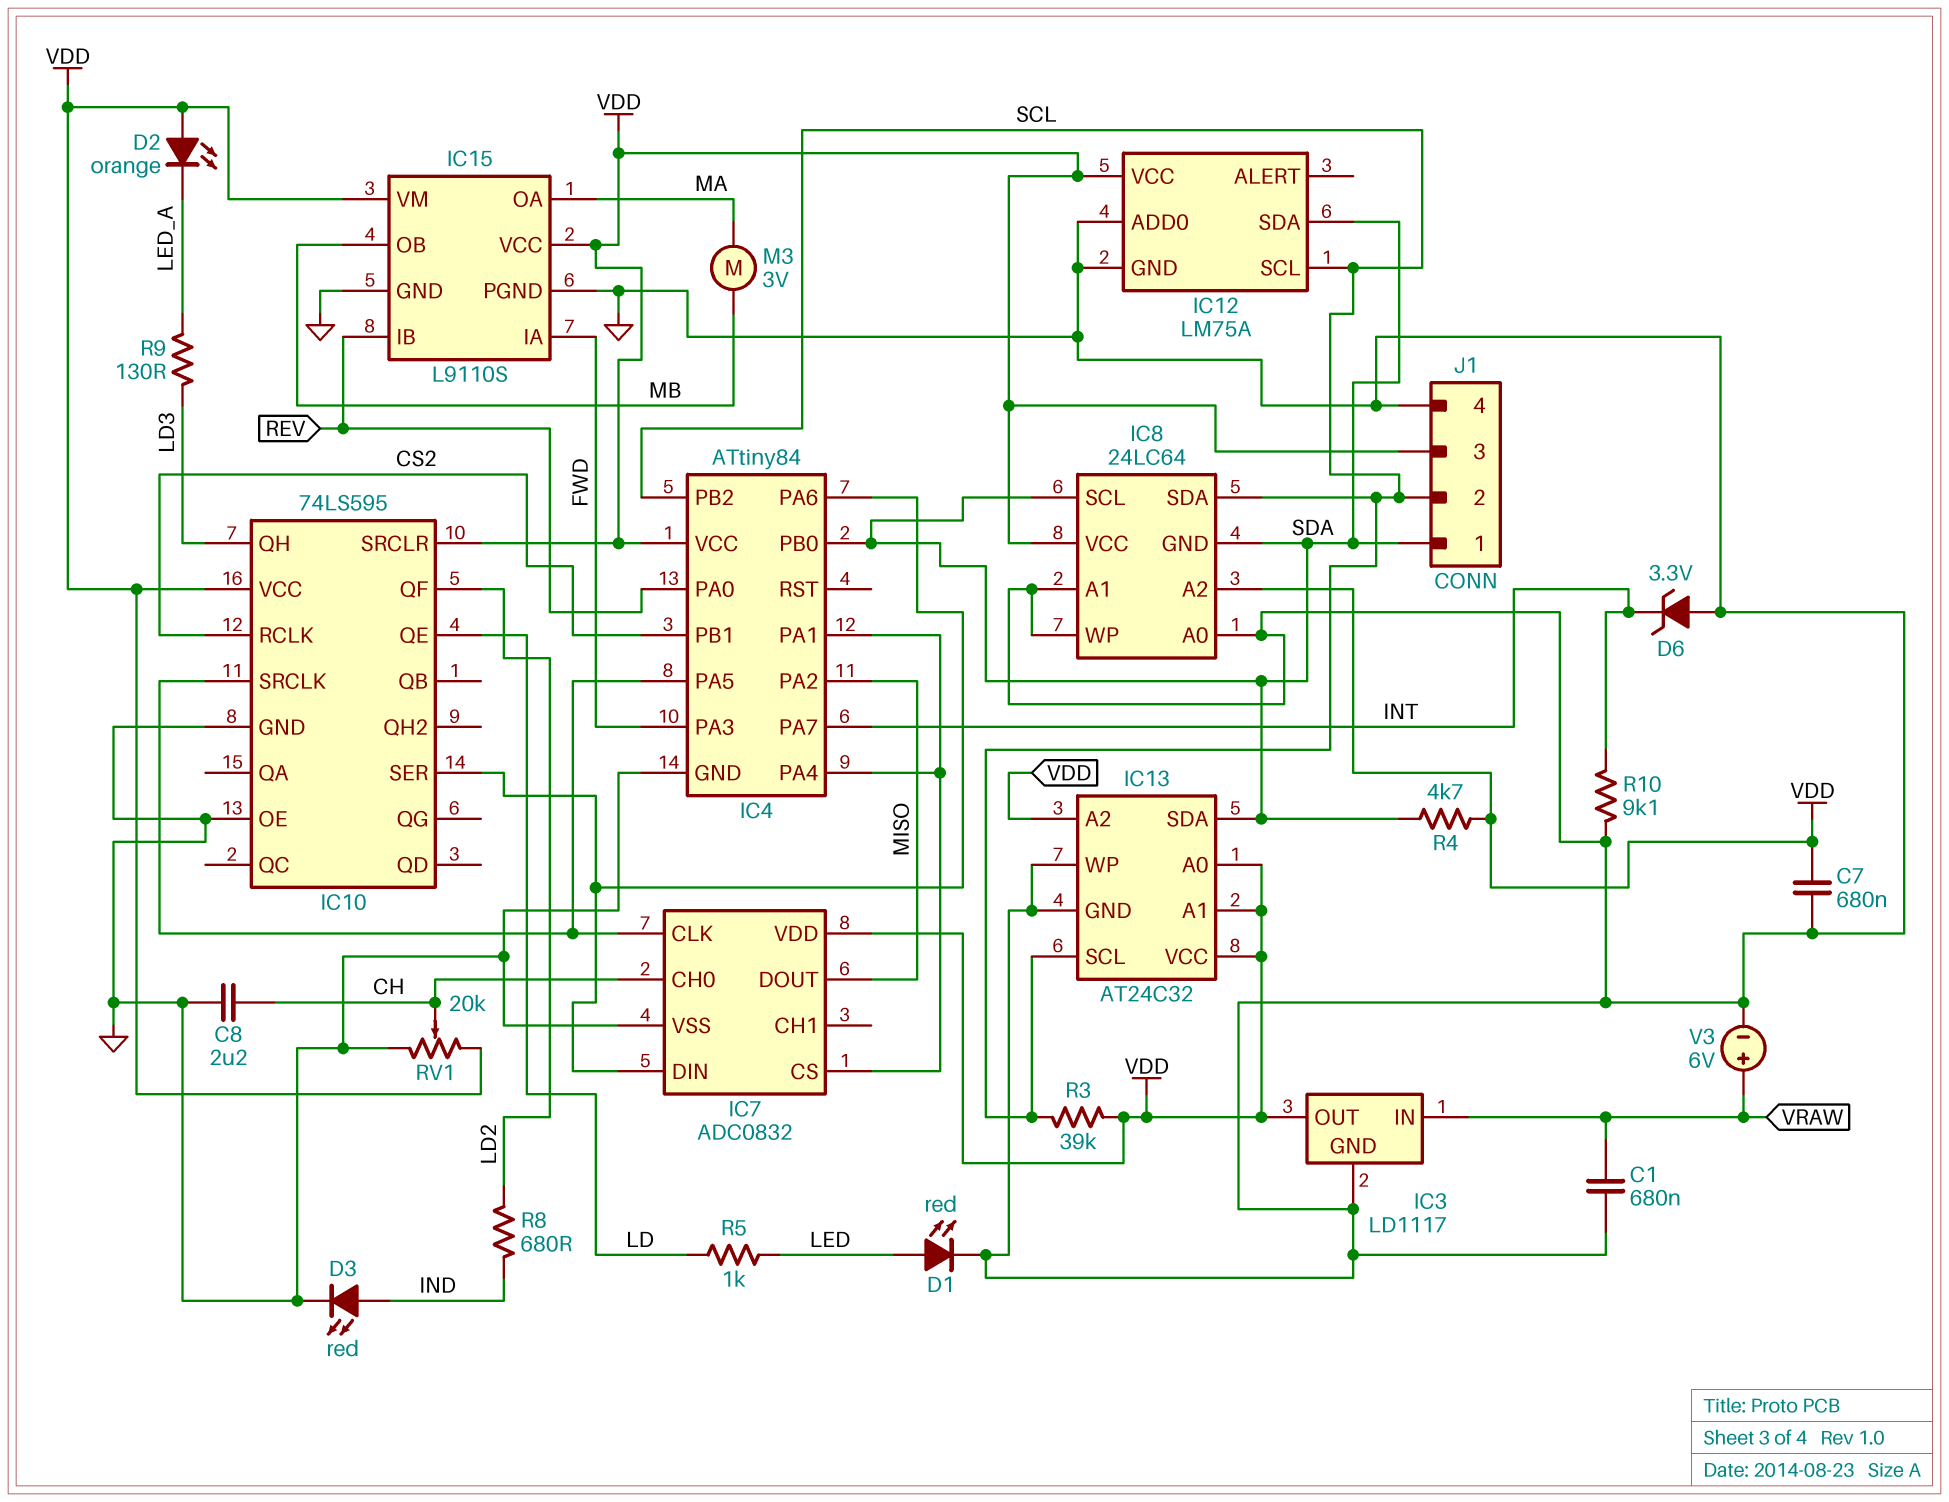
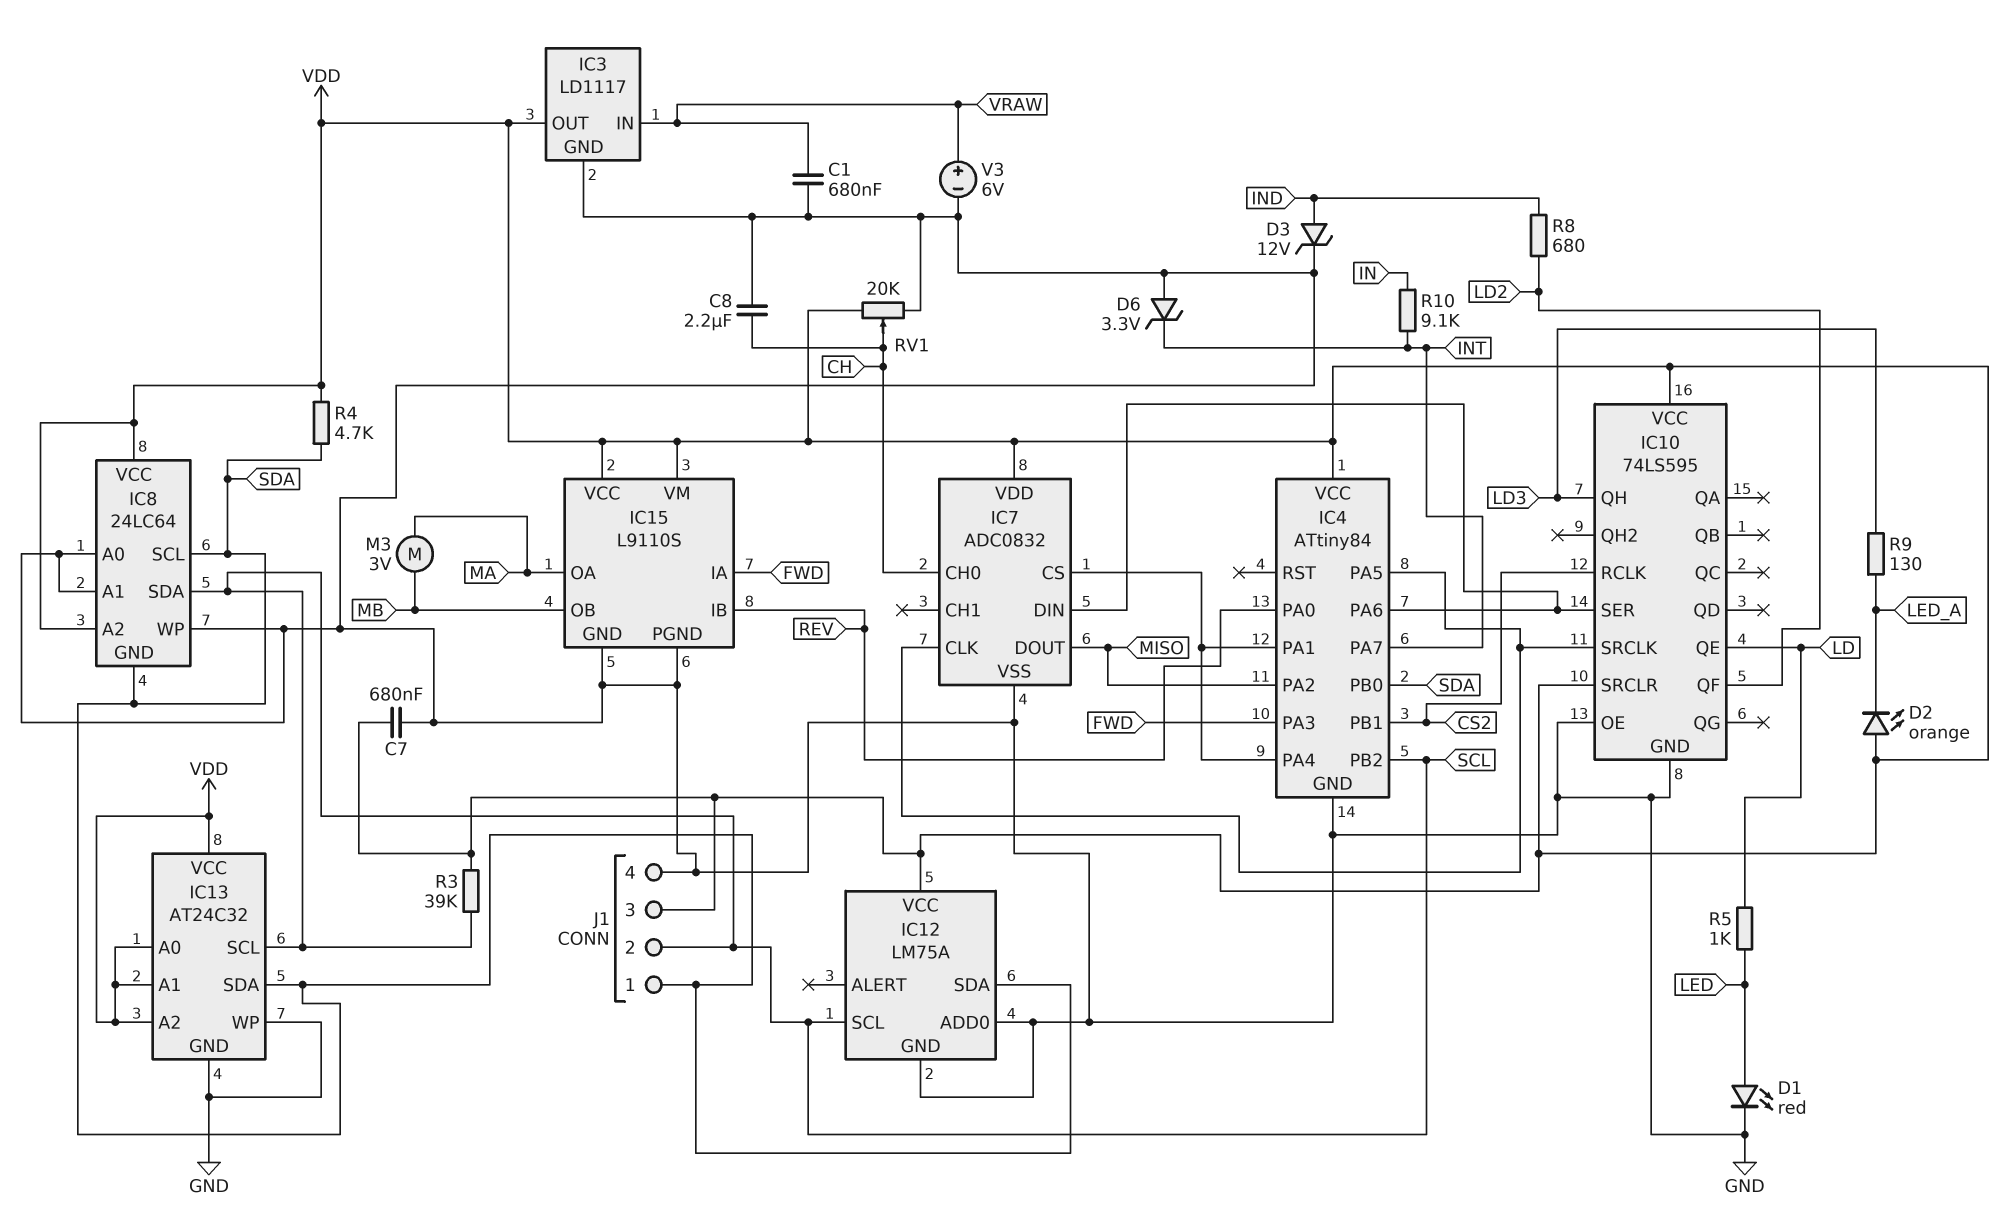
D3: LED red (A IND, K GND) -> zener 12V (A IND, K GND)
R10: 9.1k (GND, INT) -> 9.1k (IN, INT)

